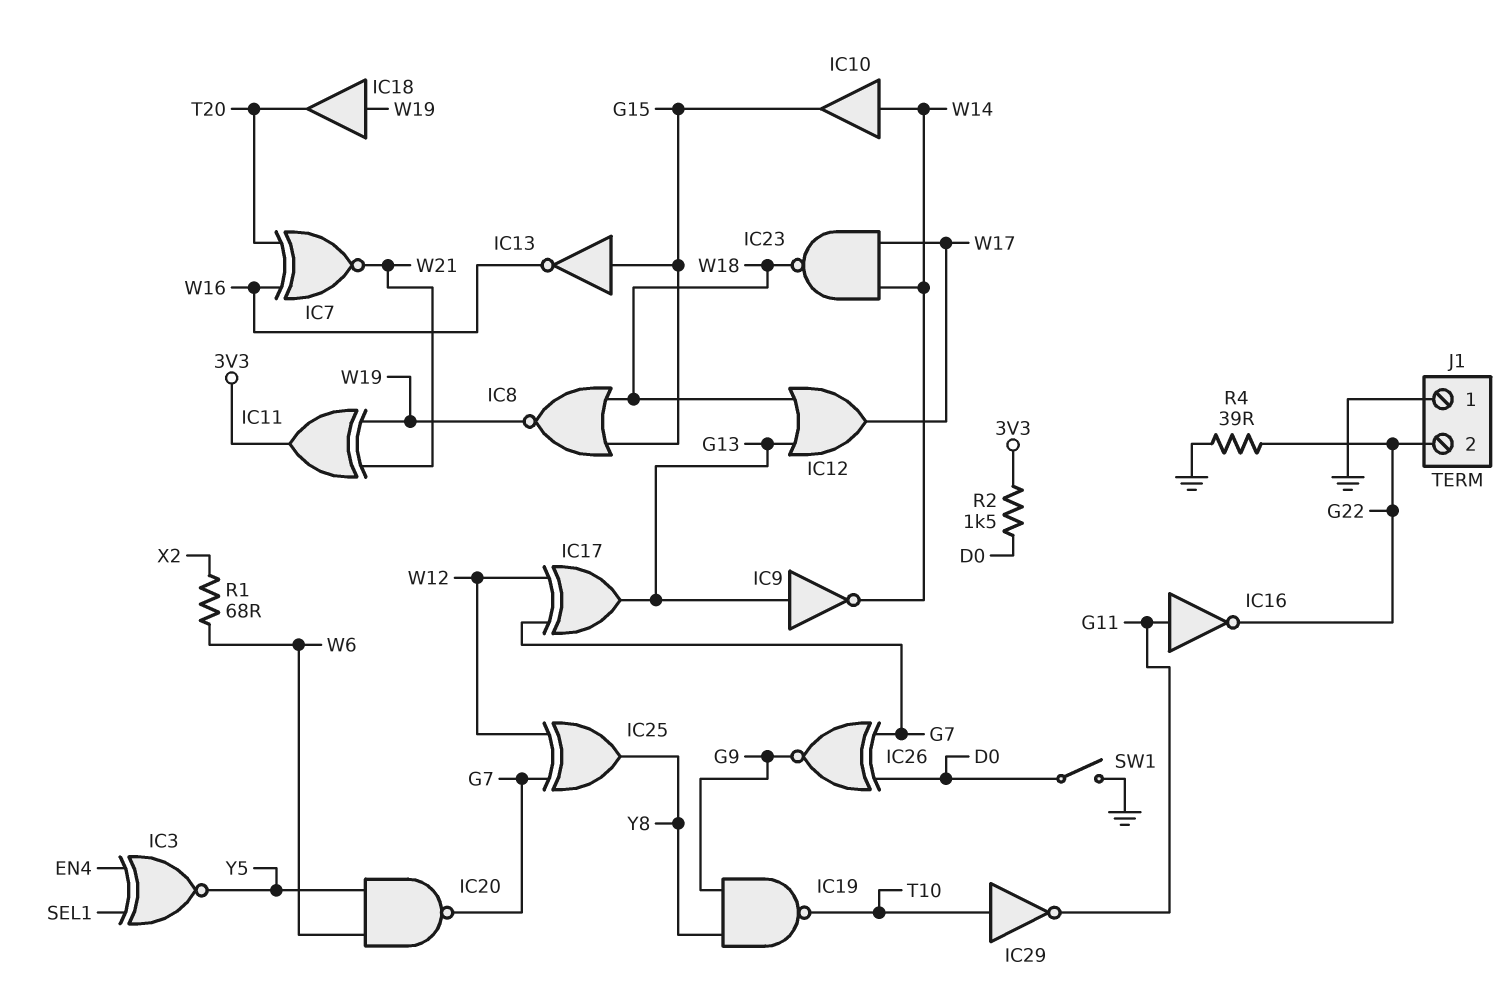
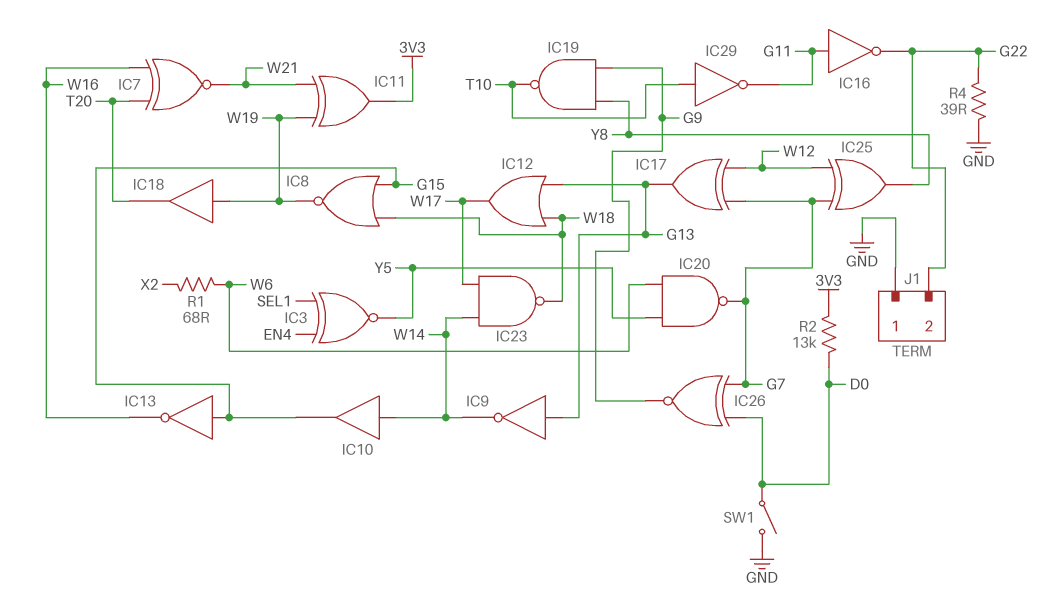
R2: 1.5k (3V3, D0) -> 13k (3V3, D0)

